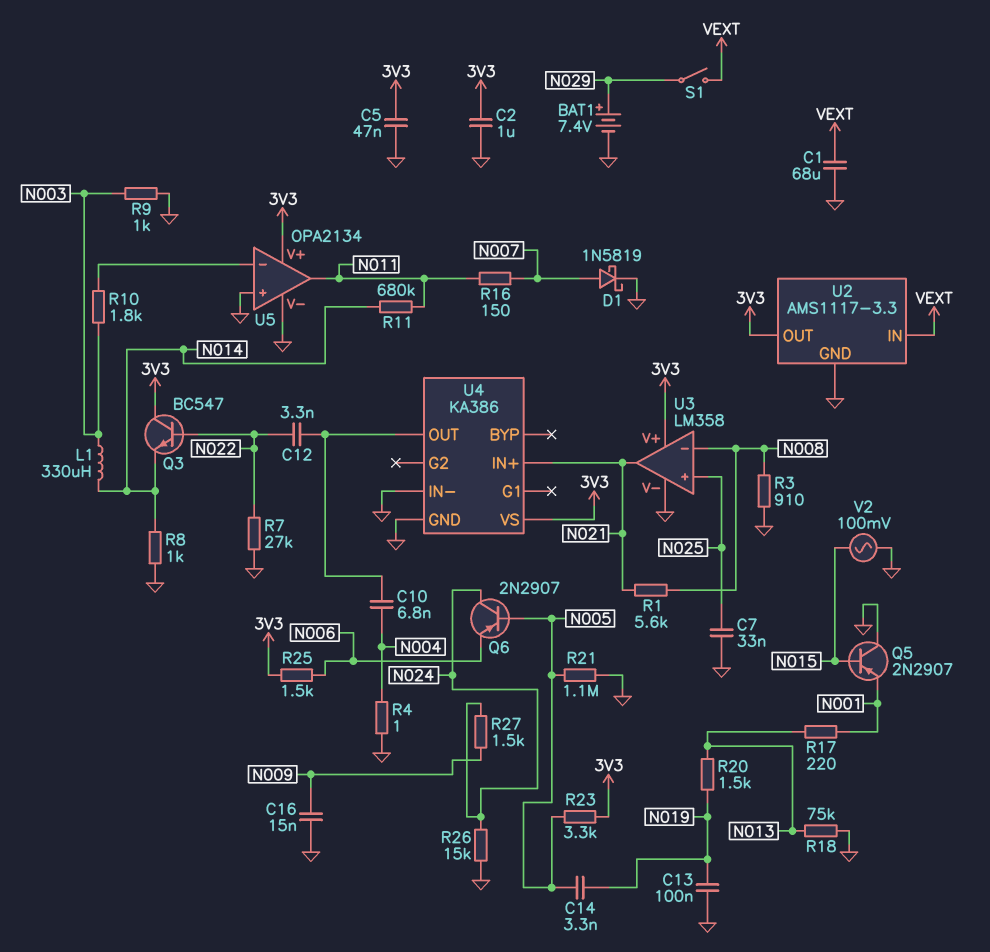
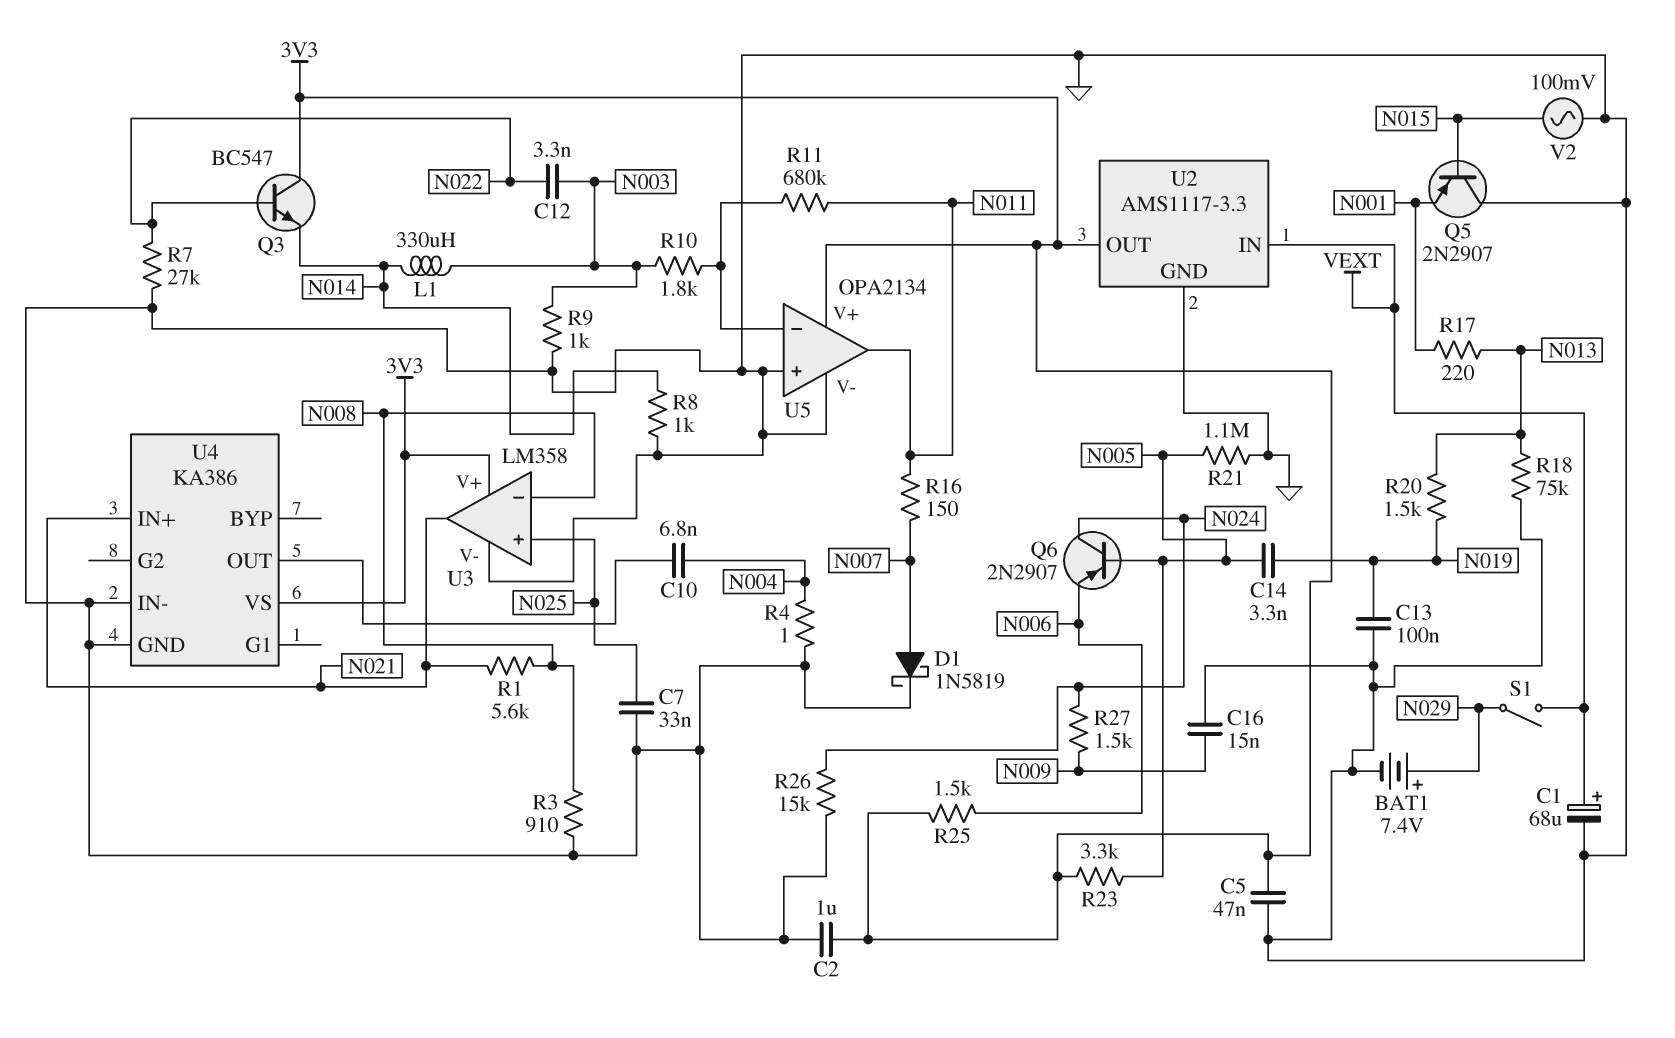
C1: 68uF (GND, VEXT) -> 68uF (plus VEXT, minus GND)
C12: 3.3nF (N022, U4/OUT) -> 3.3nF (N003, N022)
R11: 680k (N011, N014) -> 680k (N011, U5/in-)

